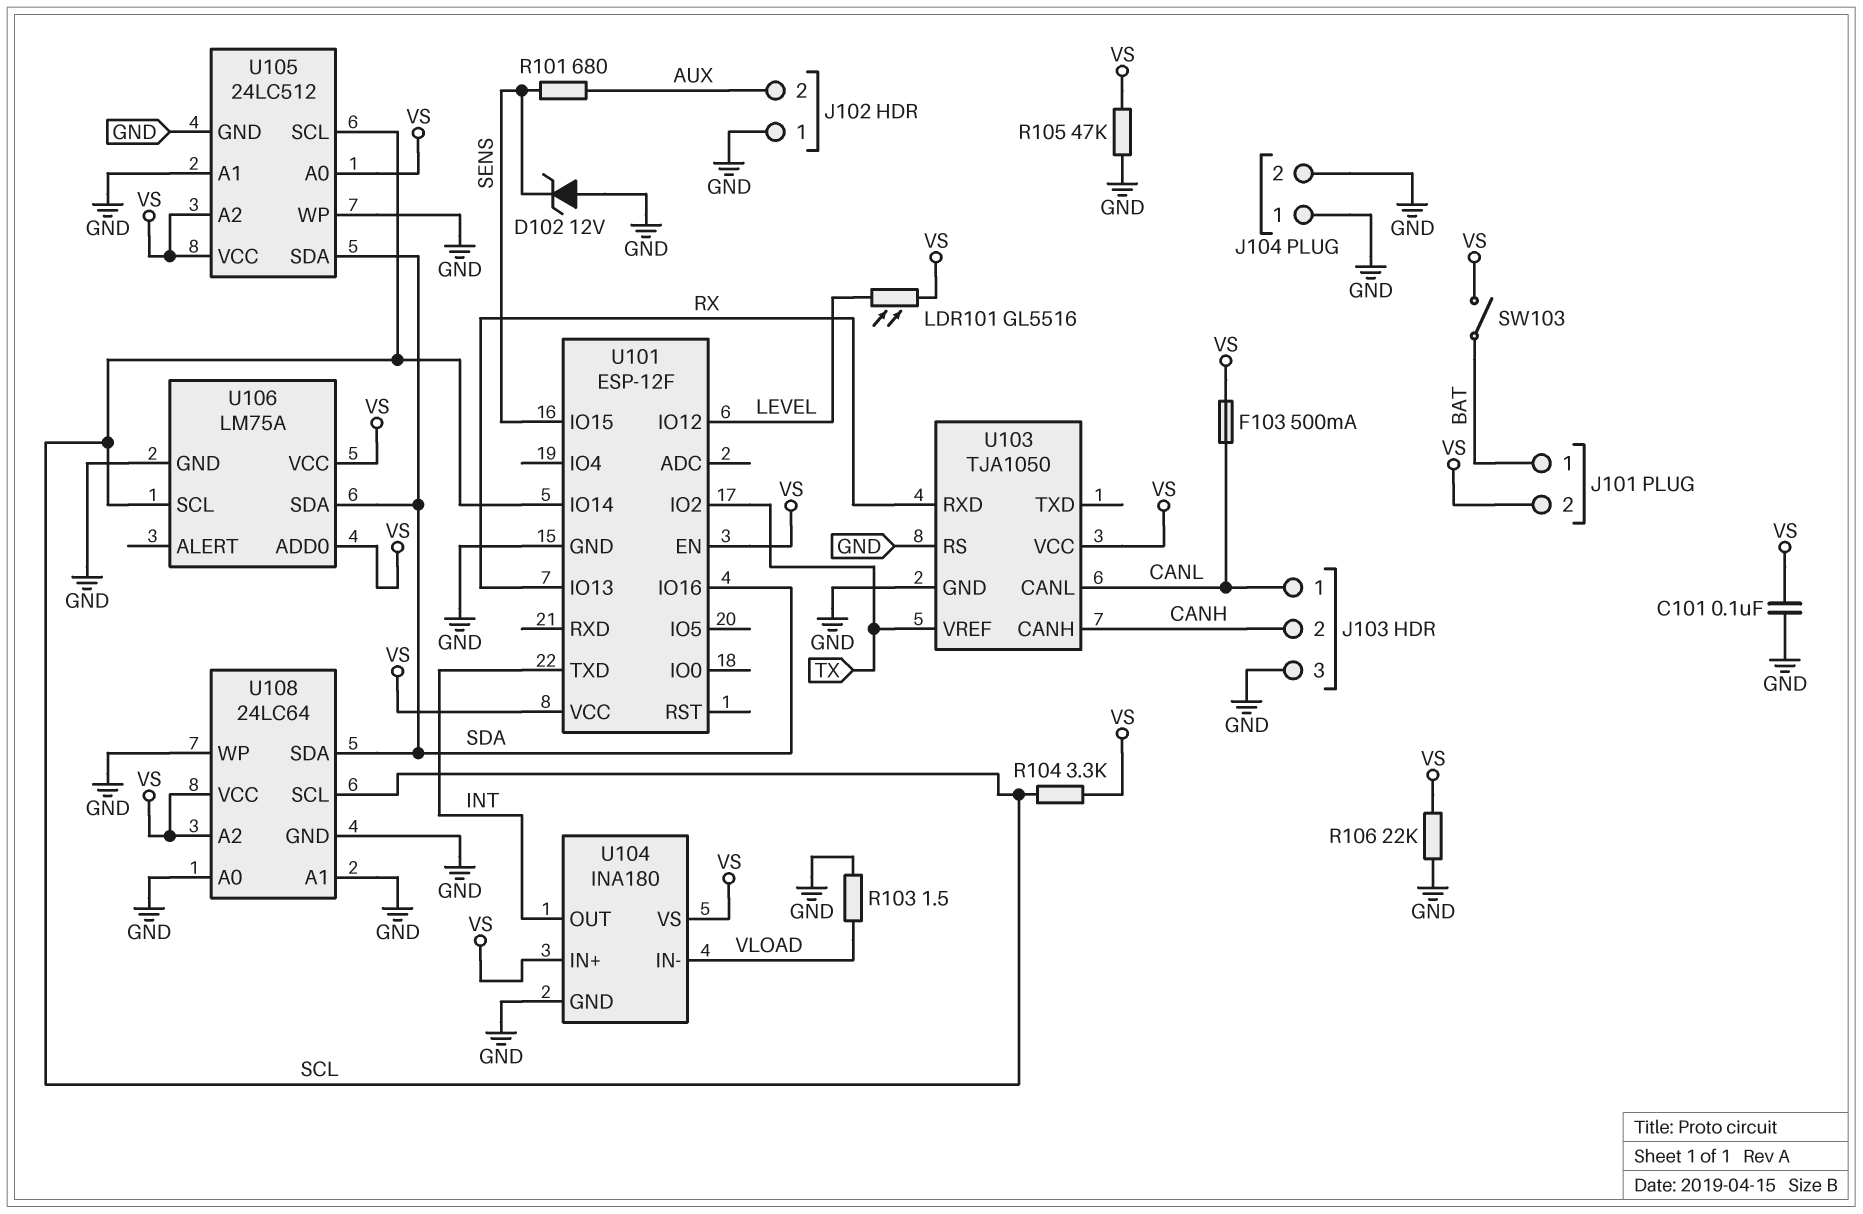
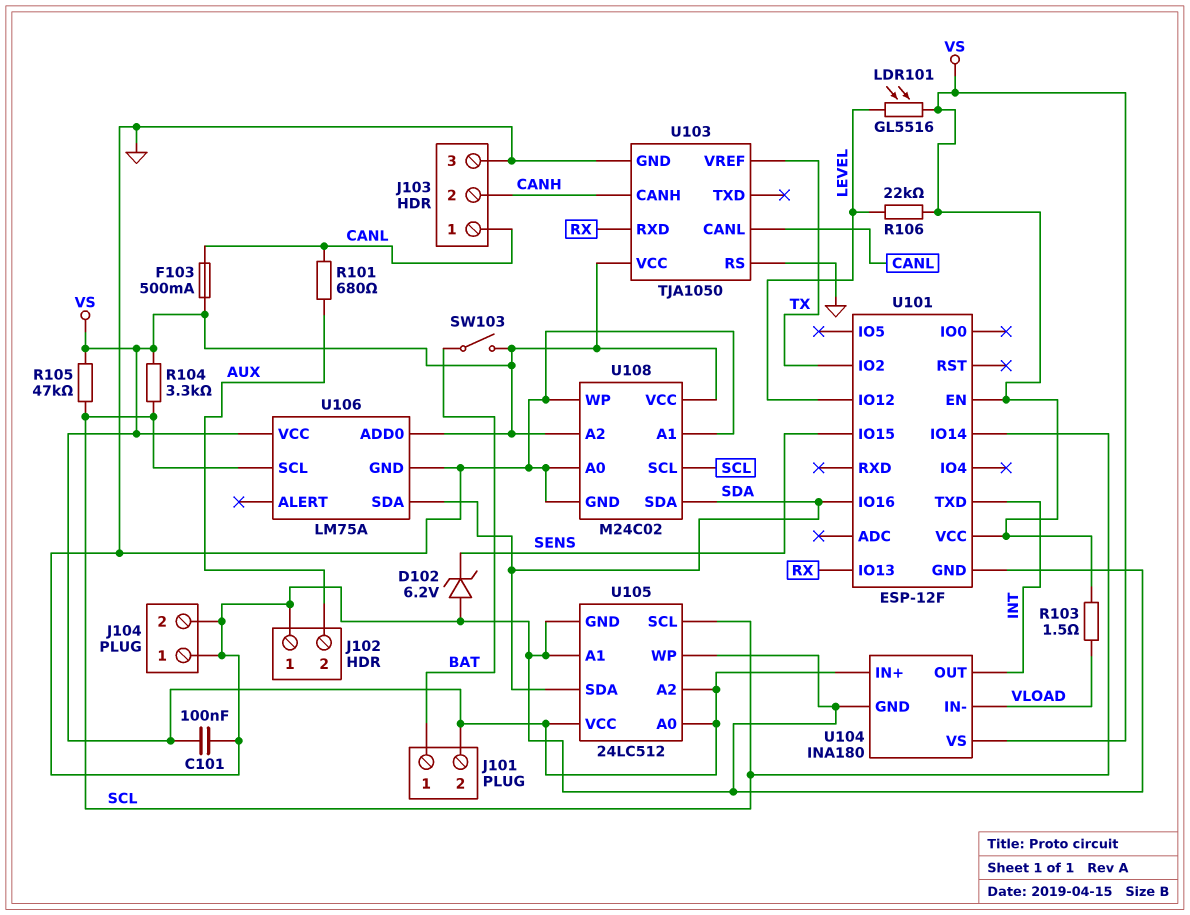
D102: zener 12V (A GND, K SENS) -> zener 6.2V (A GND, K SENS)
R101: 680 (AUX, SENS) -> 680 (AUX, CANL)
R103: 1.5 (GND, VLOAD) -> 1.5 (VLOAD, VS)
R105: 47k (GND, VS) -> 47k (SCL, VS)
R106: 22k (GND, VS) -> 22k (LEVEL, VS)
U108: 24LC64 -> M24C02

